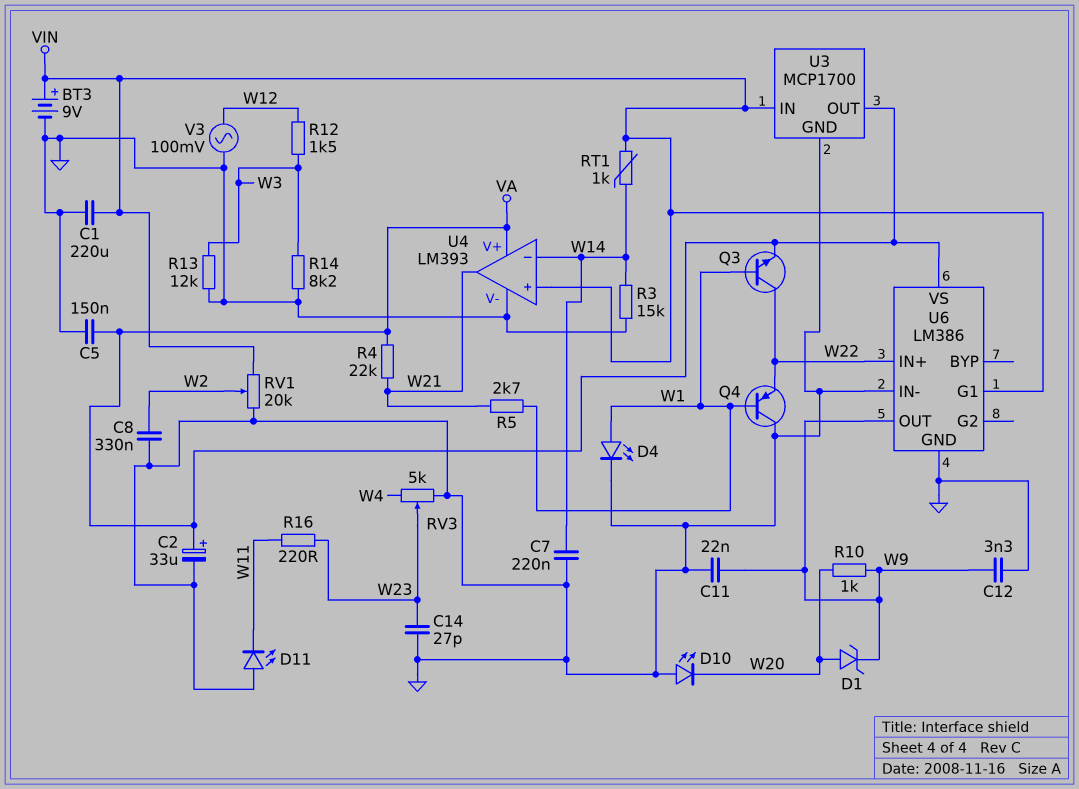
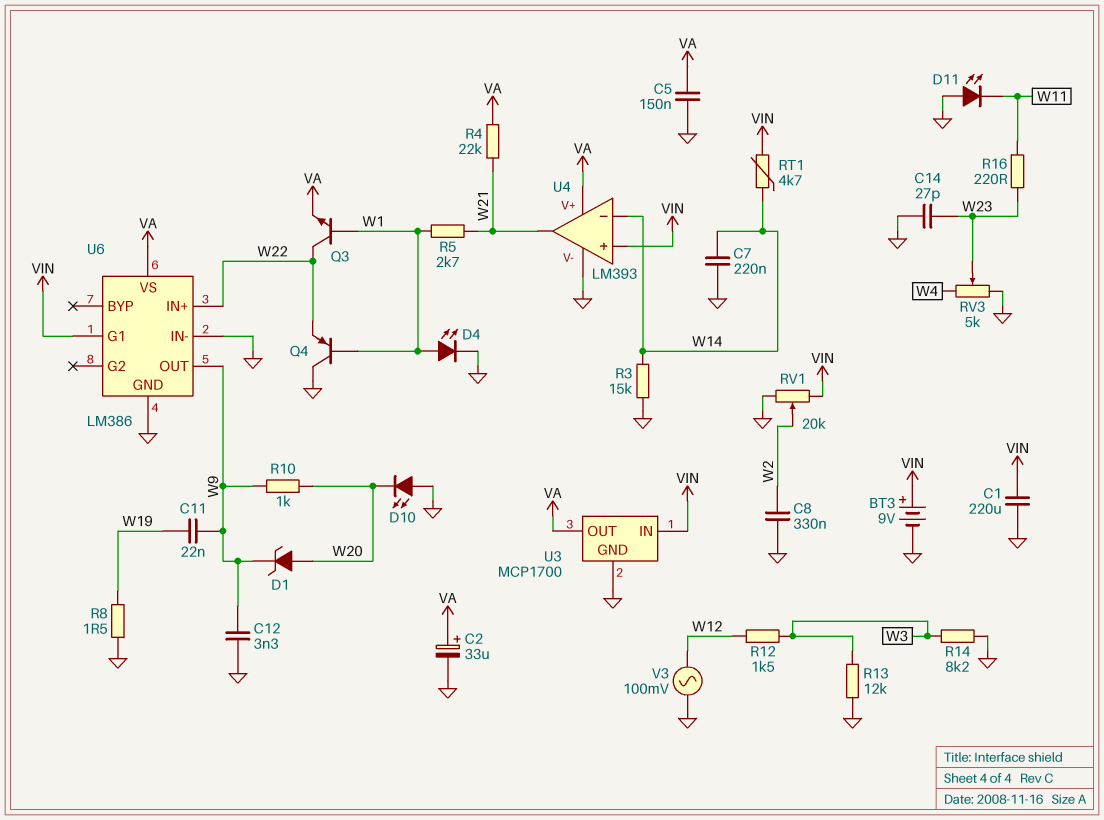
C11: 22nF (GND, W9) -> 22nF (W9, W19)
R8: none -> 1.5 (GND, W19)
RT1: 1k (VIN, W14) -> 4.7k (VIN, W14)

